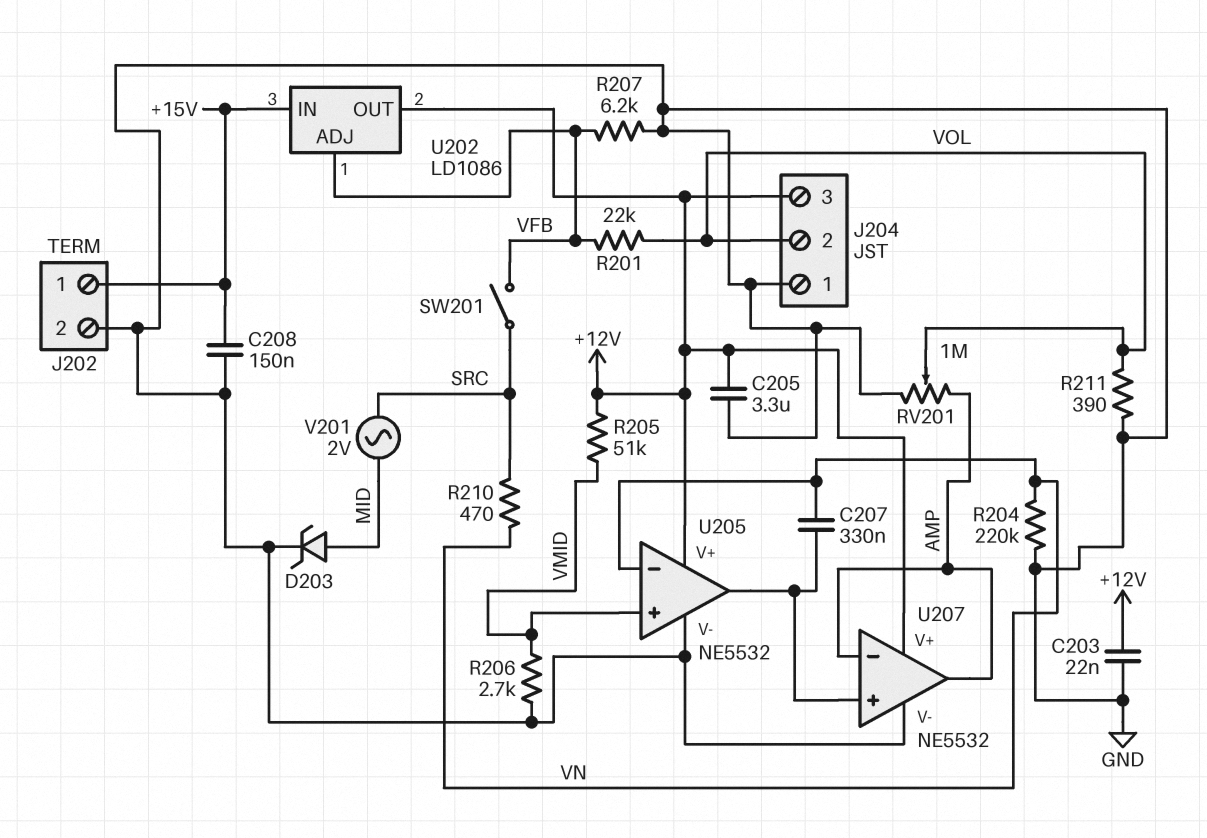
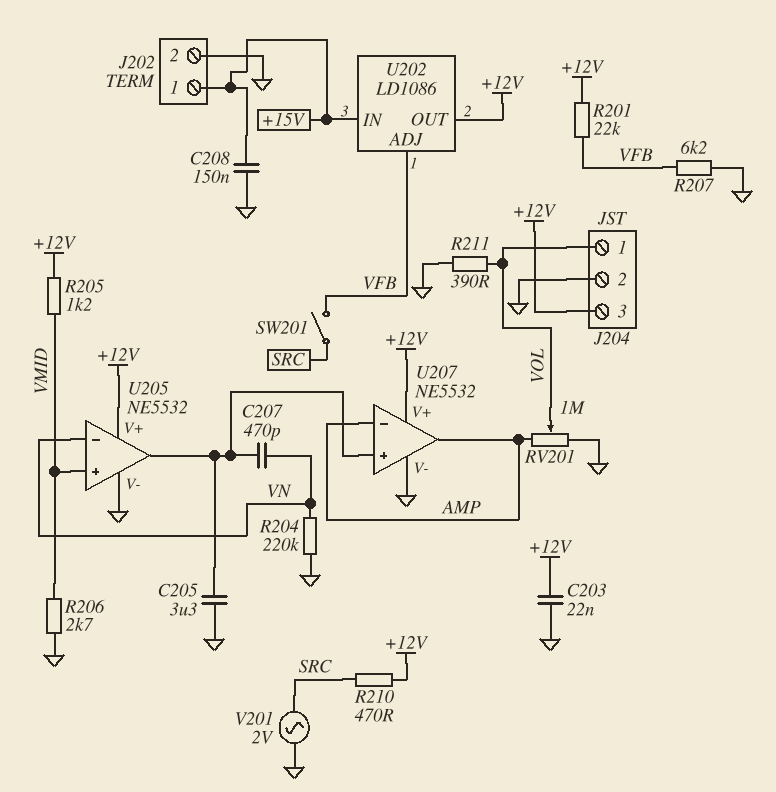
C205: 3.3uF (+12V, GND) -> 3.3uF (GND, U205/out)
C207: 330nF (U205/out, VN) -> 470pF (U205/out, VN)
D203: zener (A MID, K GND) -> none
J204 pin 1: GND -> VOL
J204 pin 2: VOL -> GND
R201: 22k (VFB, VOL) -> 22k (+12V, VFB)
R205: 51k (+12V, VMID) -> 1.2k (+12V, VMID)
R210: 470 (SRC, VN) -> 470 (+12V, SRC)
V201: AC 2V (MID, SRC) -> AC 2V (GND, SRC)

